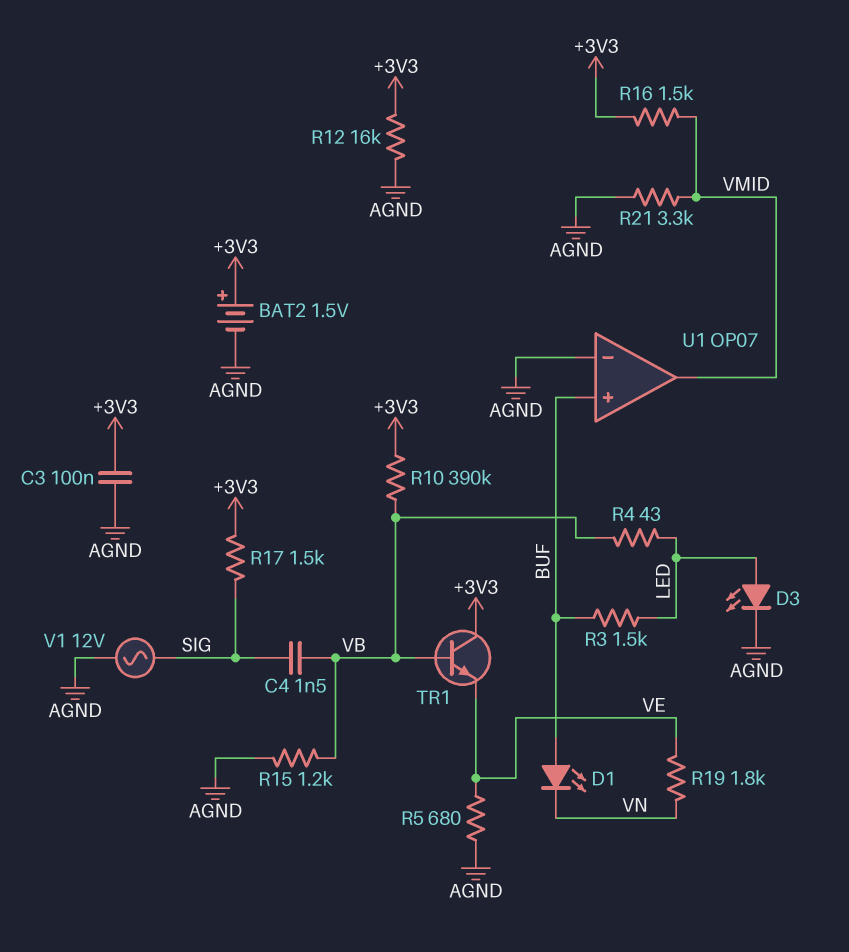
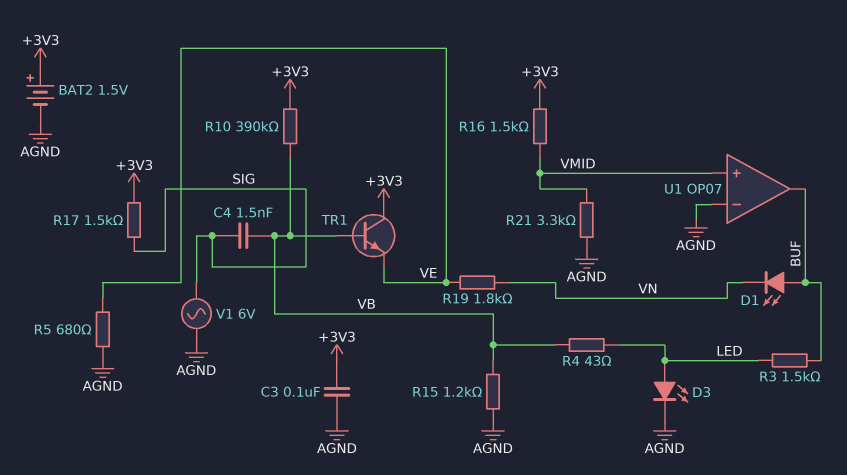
R12: 16k (+3V3, AGND) -> none
U1 pin in+: BUF -> VMID
U1 pin out: VMID -> BUF
V1: AC 12V (AGND, SIG) -> AC 6V (AGND, SIG)

